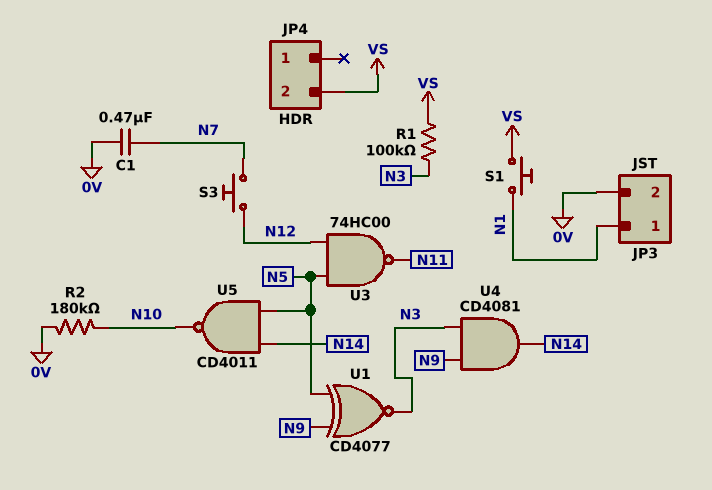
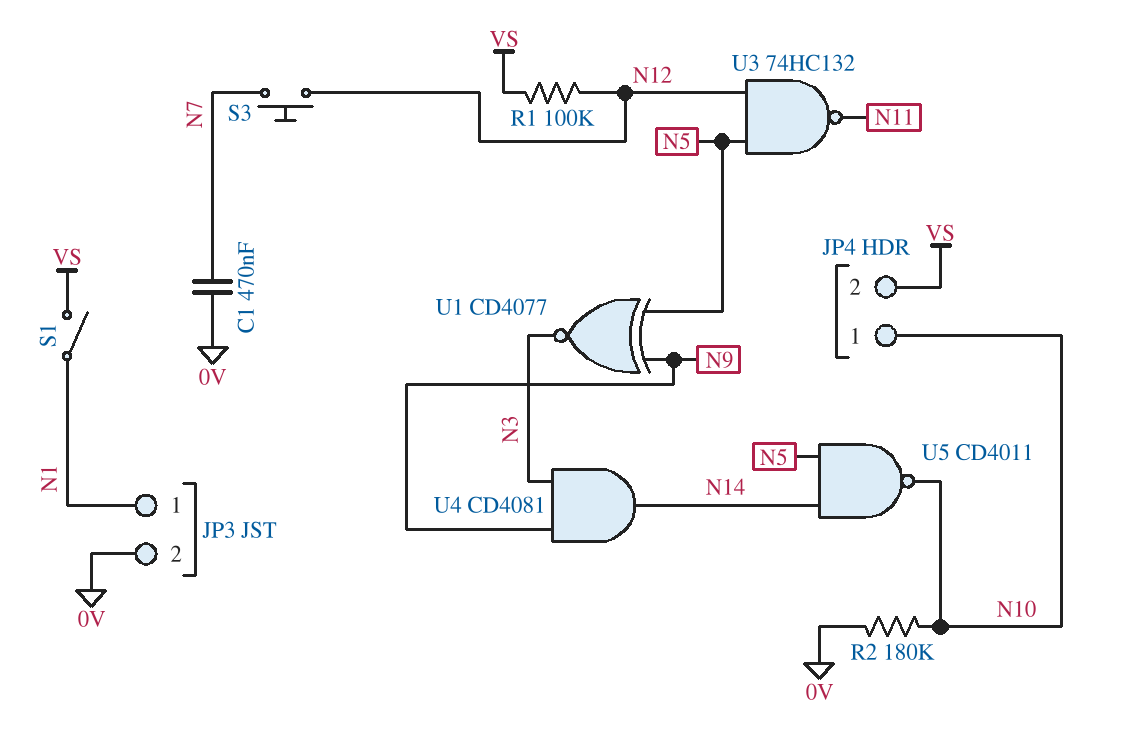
JP4 pin 1: none -> N10
R1: 100k (N3, VS) -> 100k (N12, VS)
S1: button (N1, VS) -> switch (N1, VS)
U3: NAND 74HC00 (in N5, in N12, out N11) -> NAND 74HC132 (in N5, in N12, out N11)

